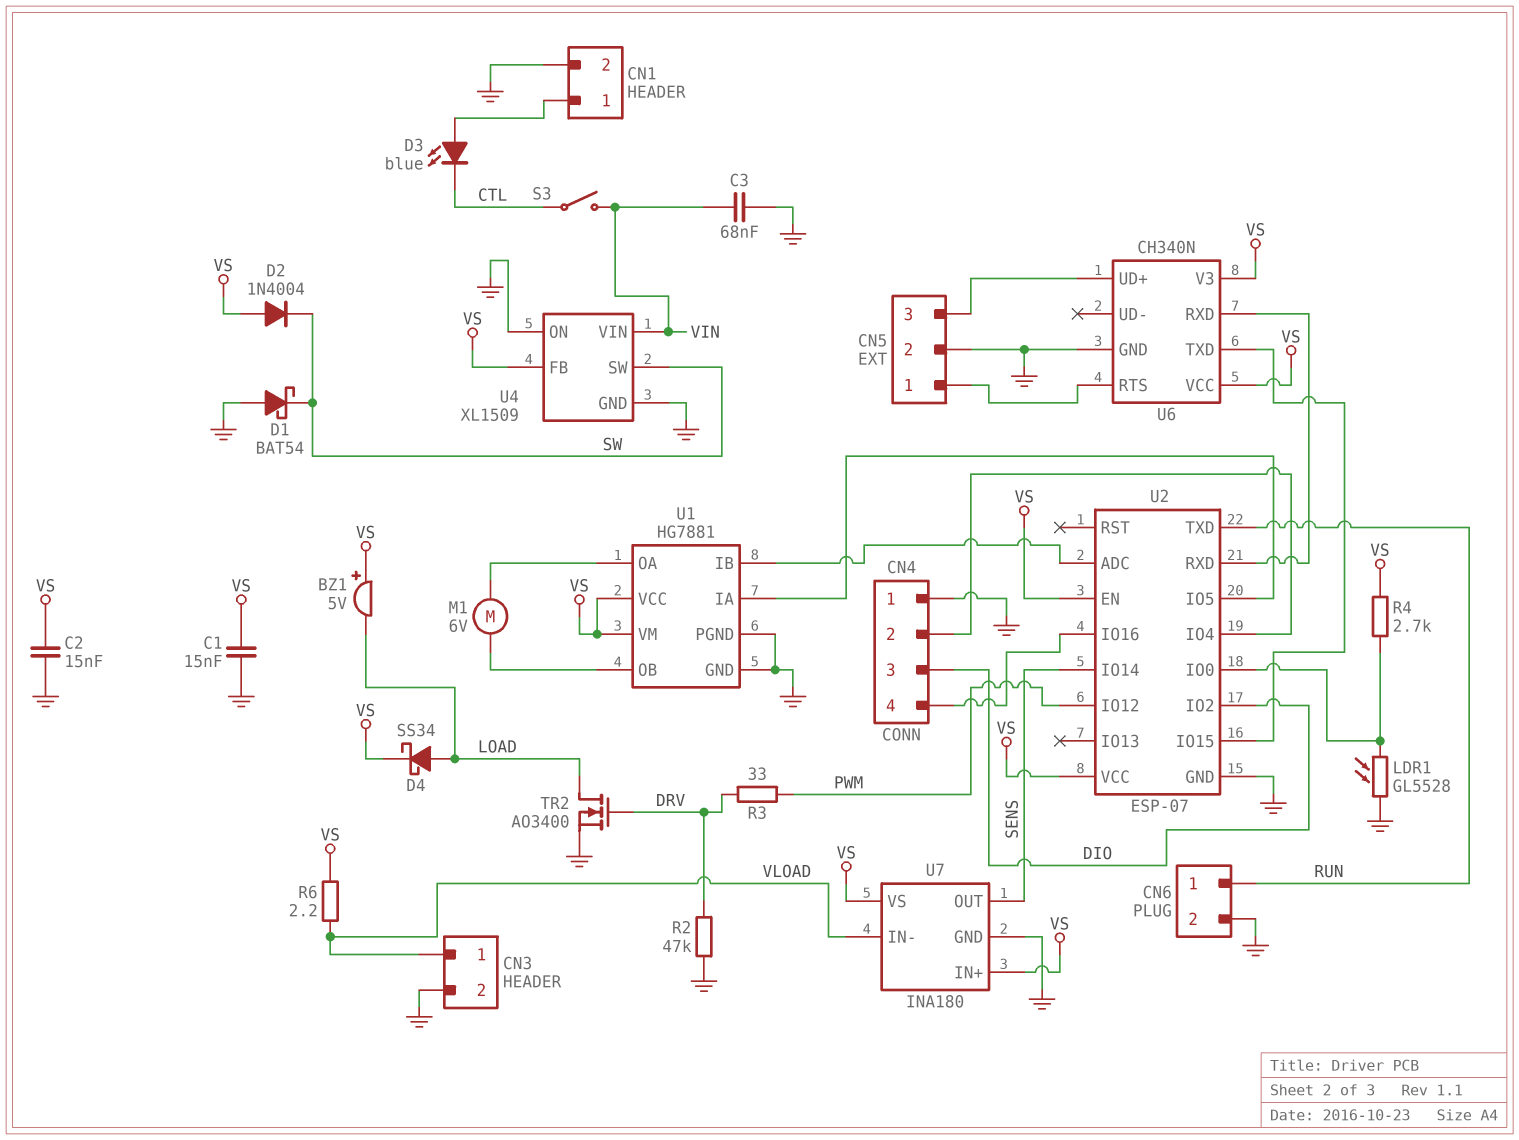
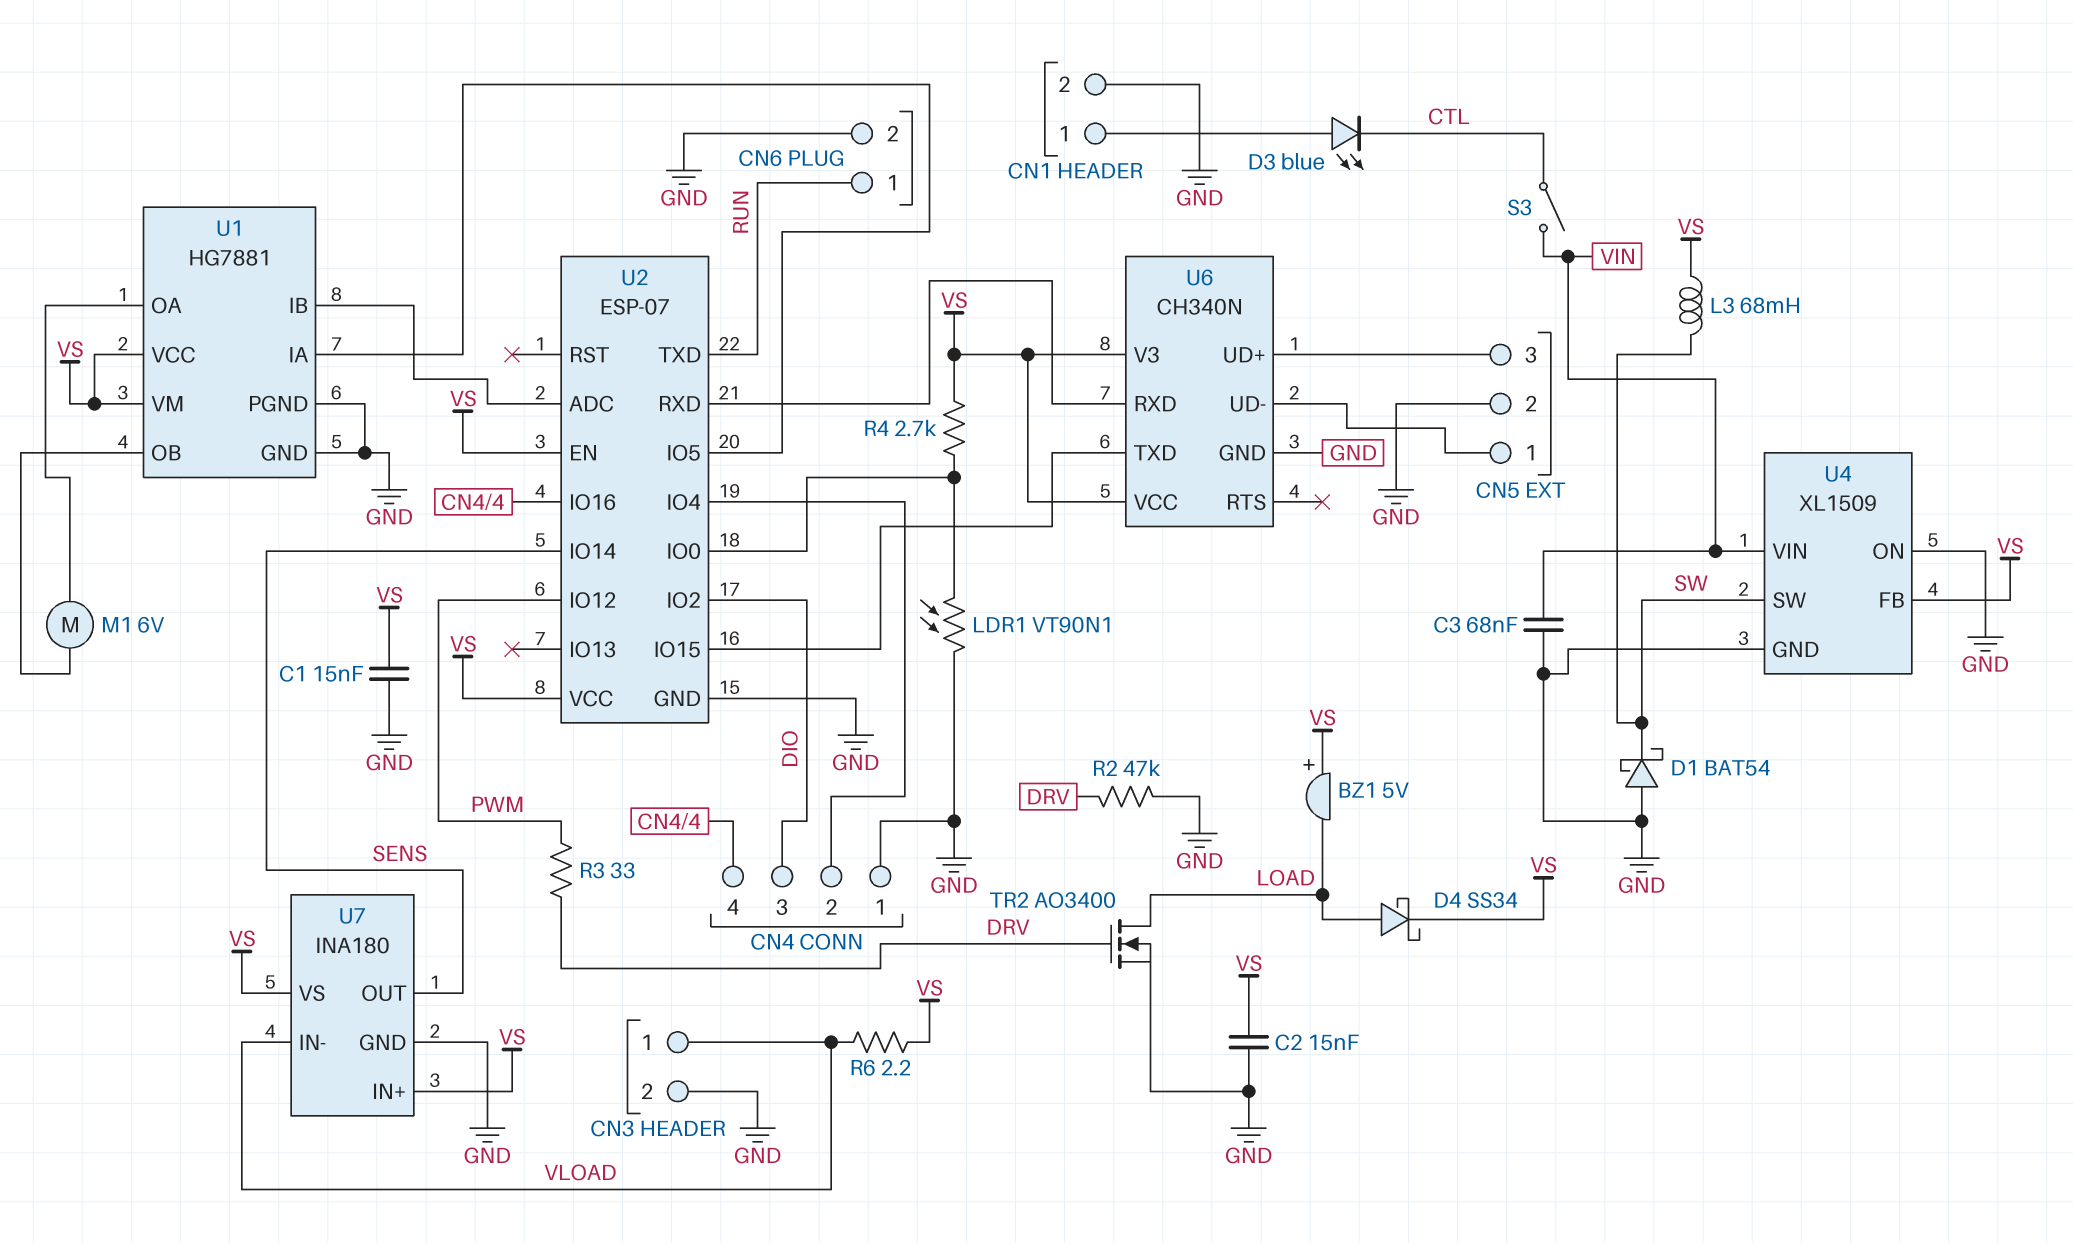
D2: diode 1N4004 (A VS, K SW) -> none
L3: none -> 68mH (SW, VS)
LDR1: GL5528 (GND, U2/IO0) -> VT90N1 (GND, U2/IO0)
U6 pin RTS: CN5/1 -> none
U6 pin UD-: none -> CN5/1

